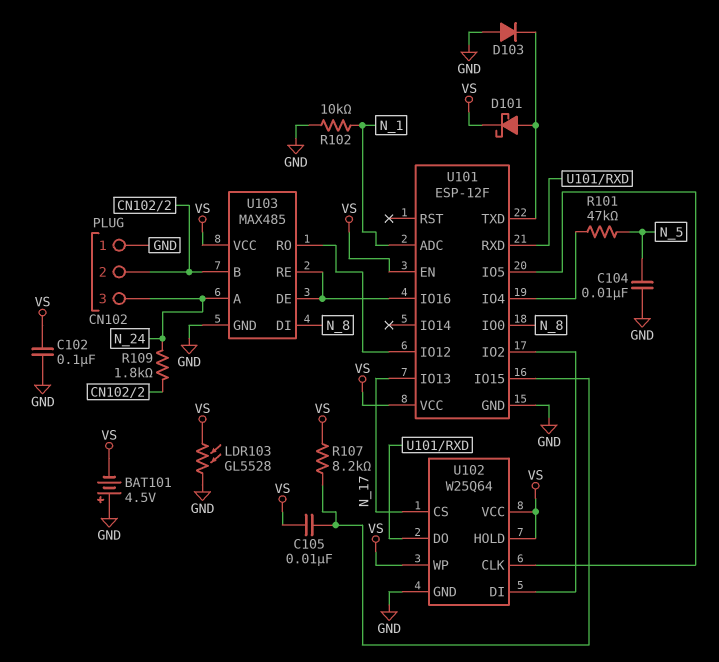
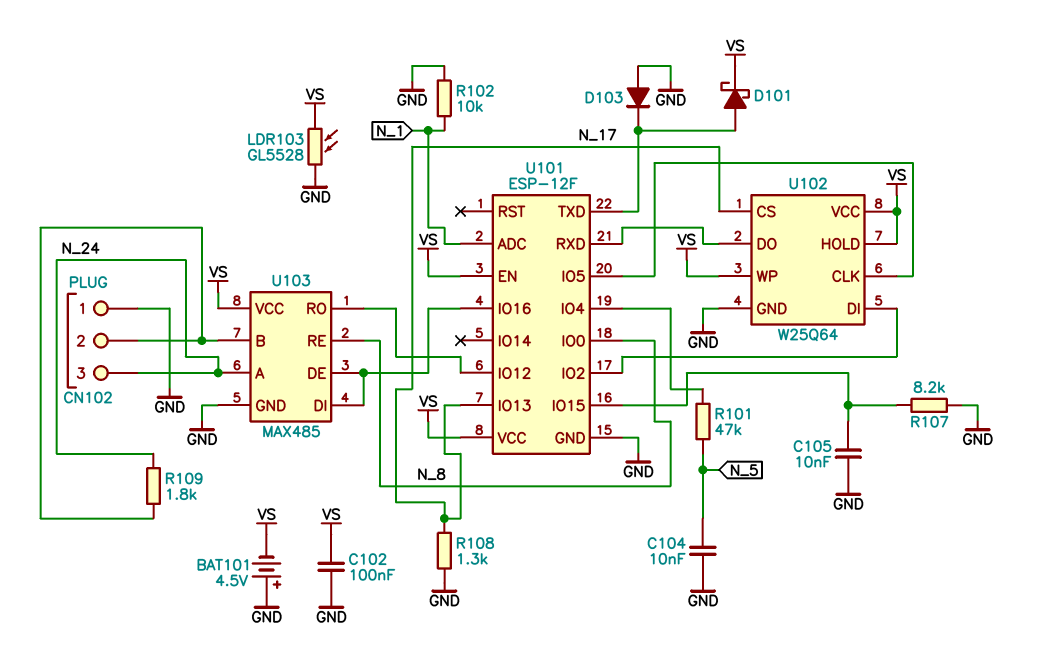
C105: 10nF (U101/IO15, VS) -> 10nF (GND, U101/IO15)
R107: 8.2k (U101/IO15, VS) -> 8.2k (GND, U101/IO15)
R108: none -> 1.3k (GND, N_17)
U103 pin DI: N_8 -> U101/IO16
U103 pin RE: U101/IO16 -> N_8

